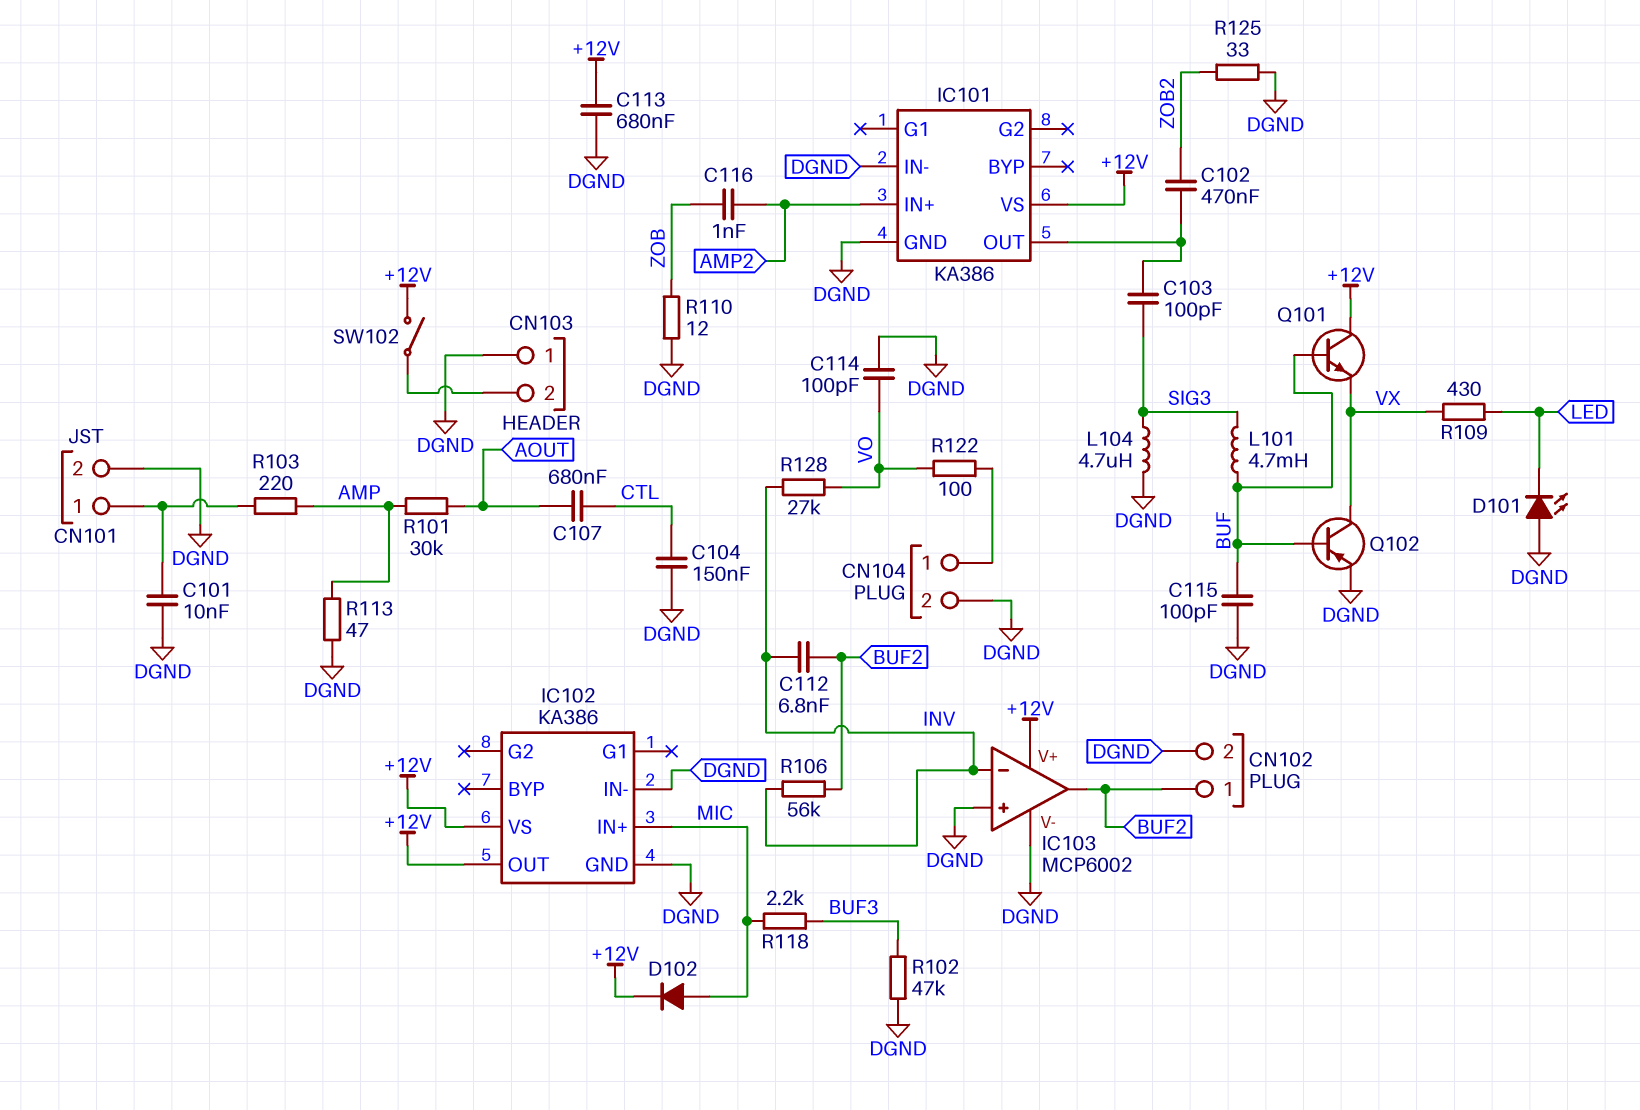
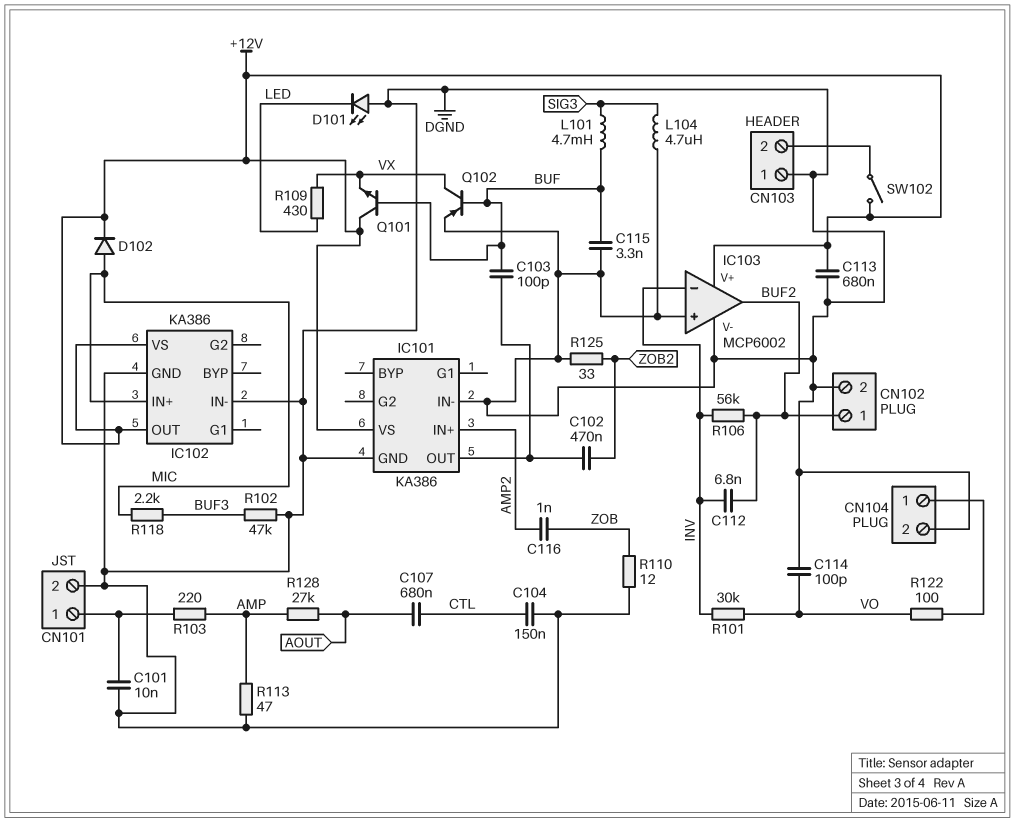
C103: 100pF (IC101/OUT, SIG3) -> 100pF (BUF, IC101/OUT)
C115: 100pF (BUF, DGND) -> 3.3nF (BUF, DGND)
R101: 30k (AMP, AOUT) -> 30k (INV, VO)
R128: 27k (INV, VO) -> 27k (AMP, AOUT)

